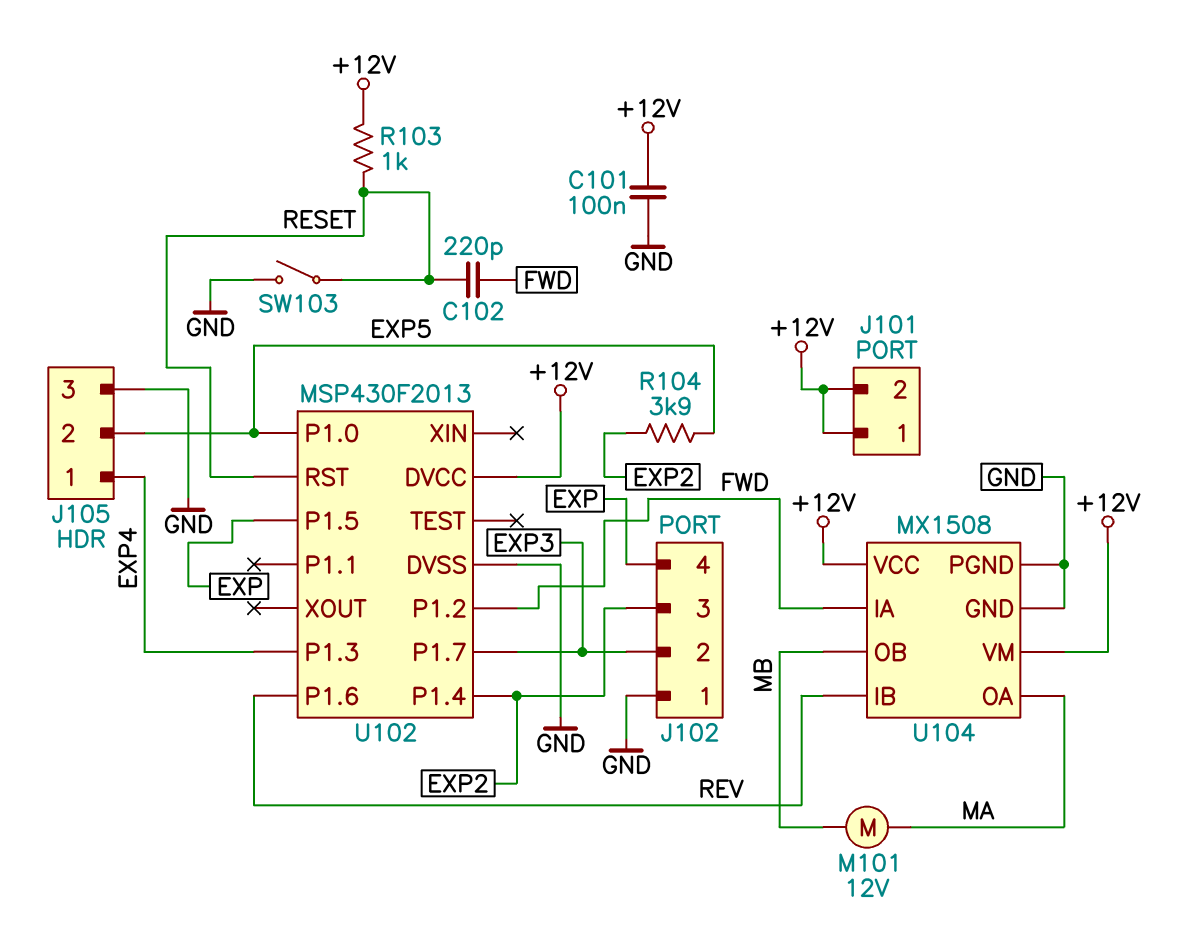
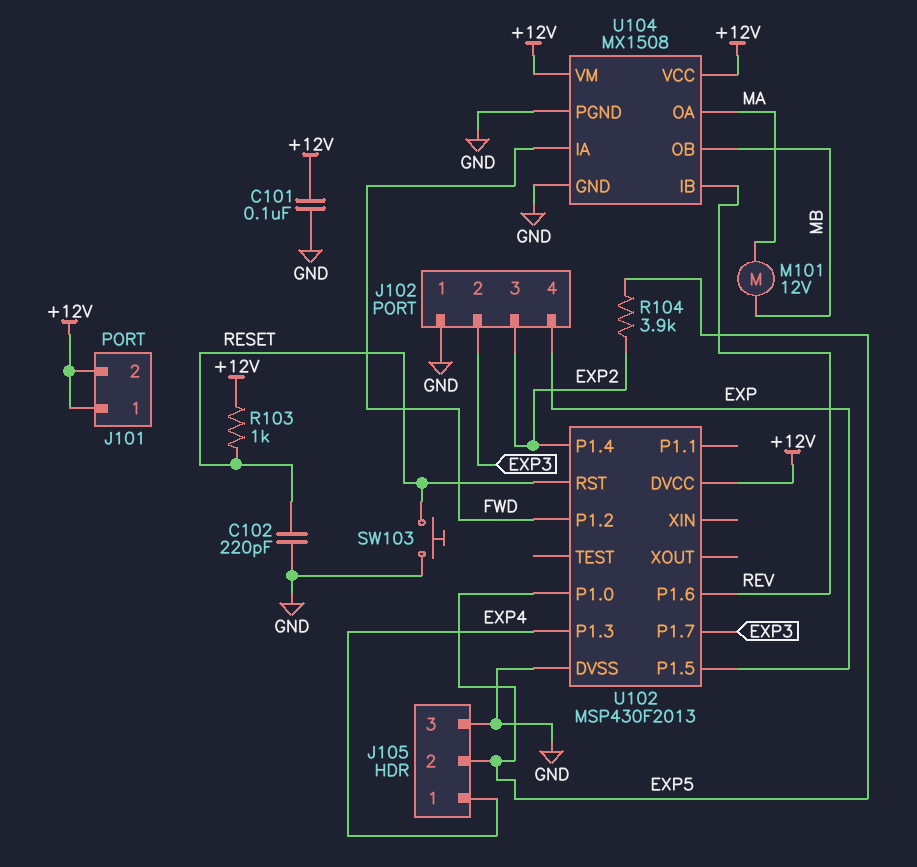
C102: 220pF (FWD, RESET) -> 220pF (GND, RESET)
SW103: switch (GND, RESET) -> button (GND, RESET)

